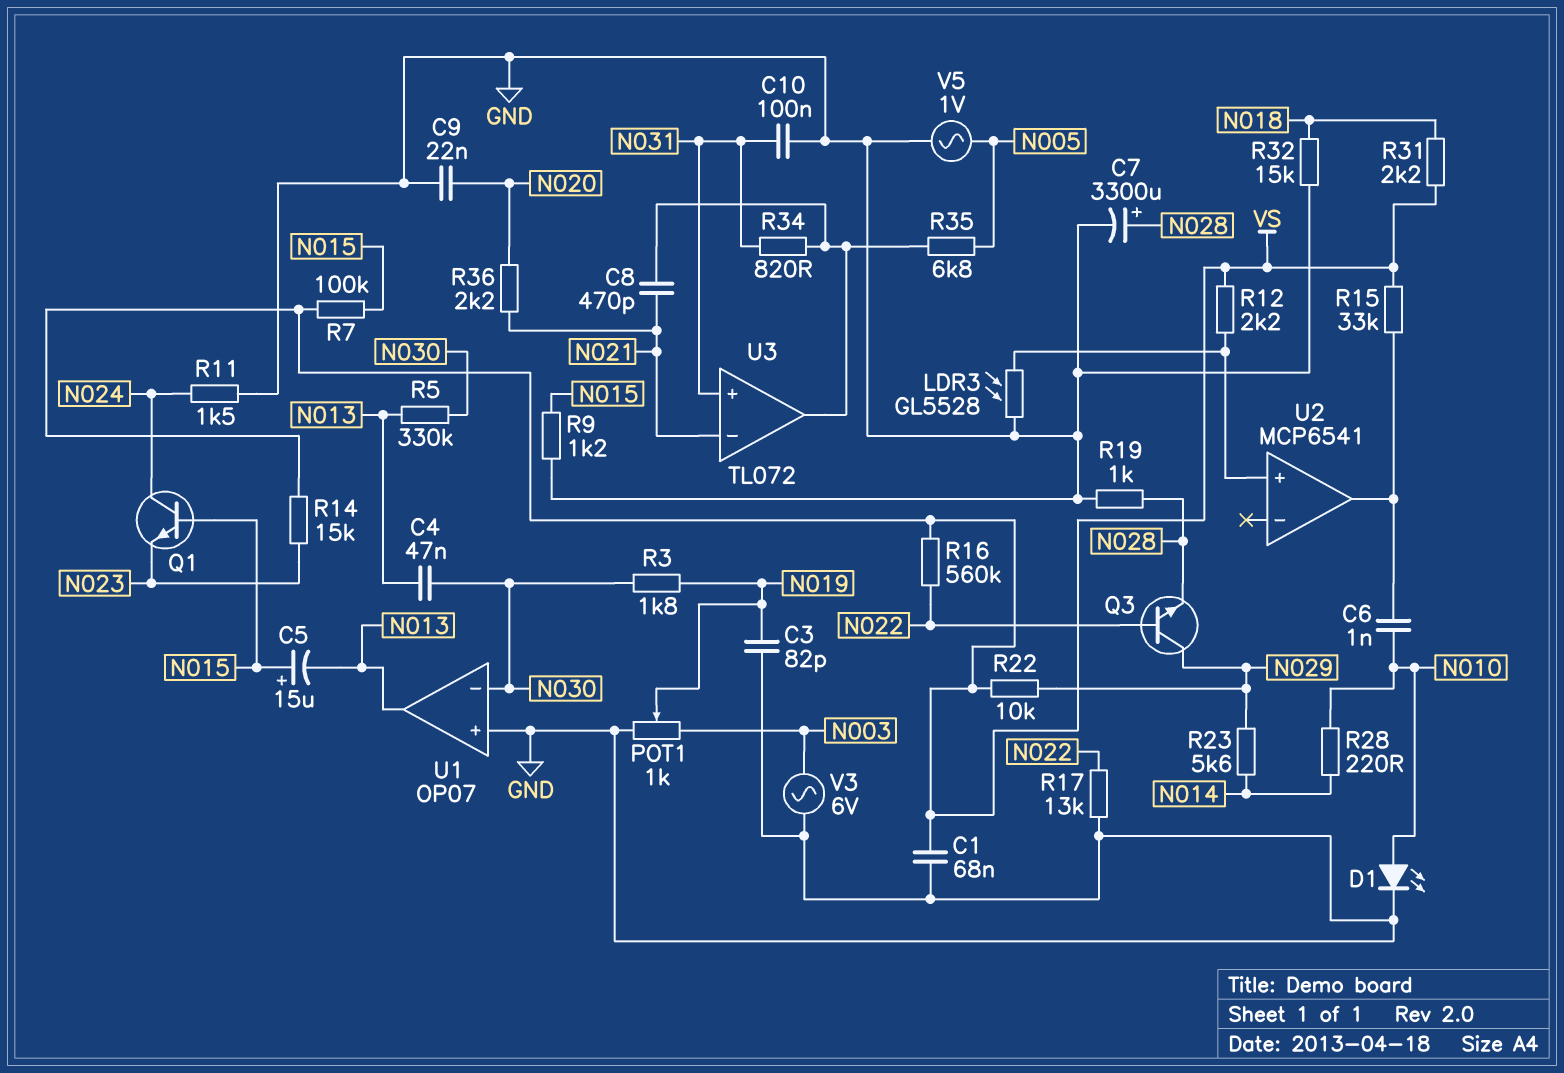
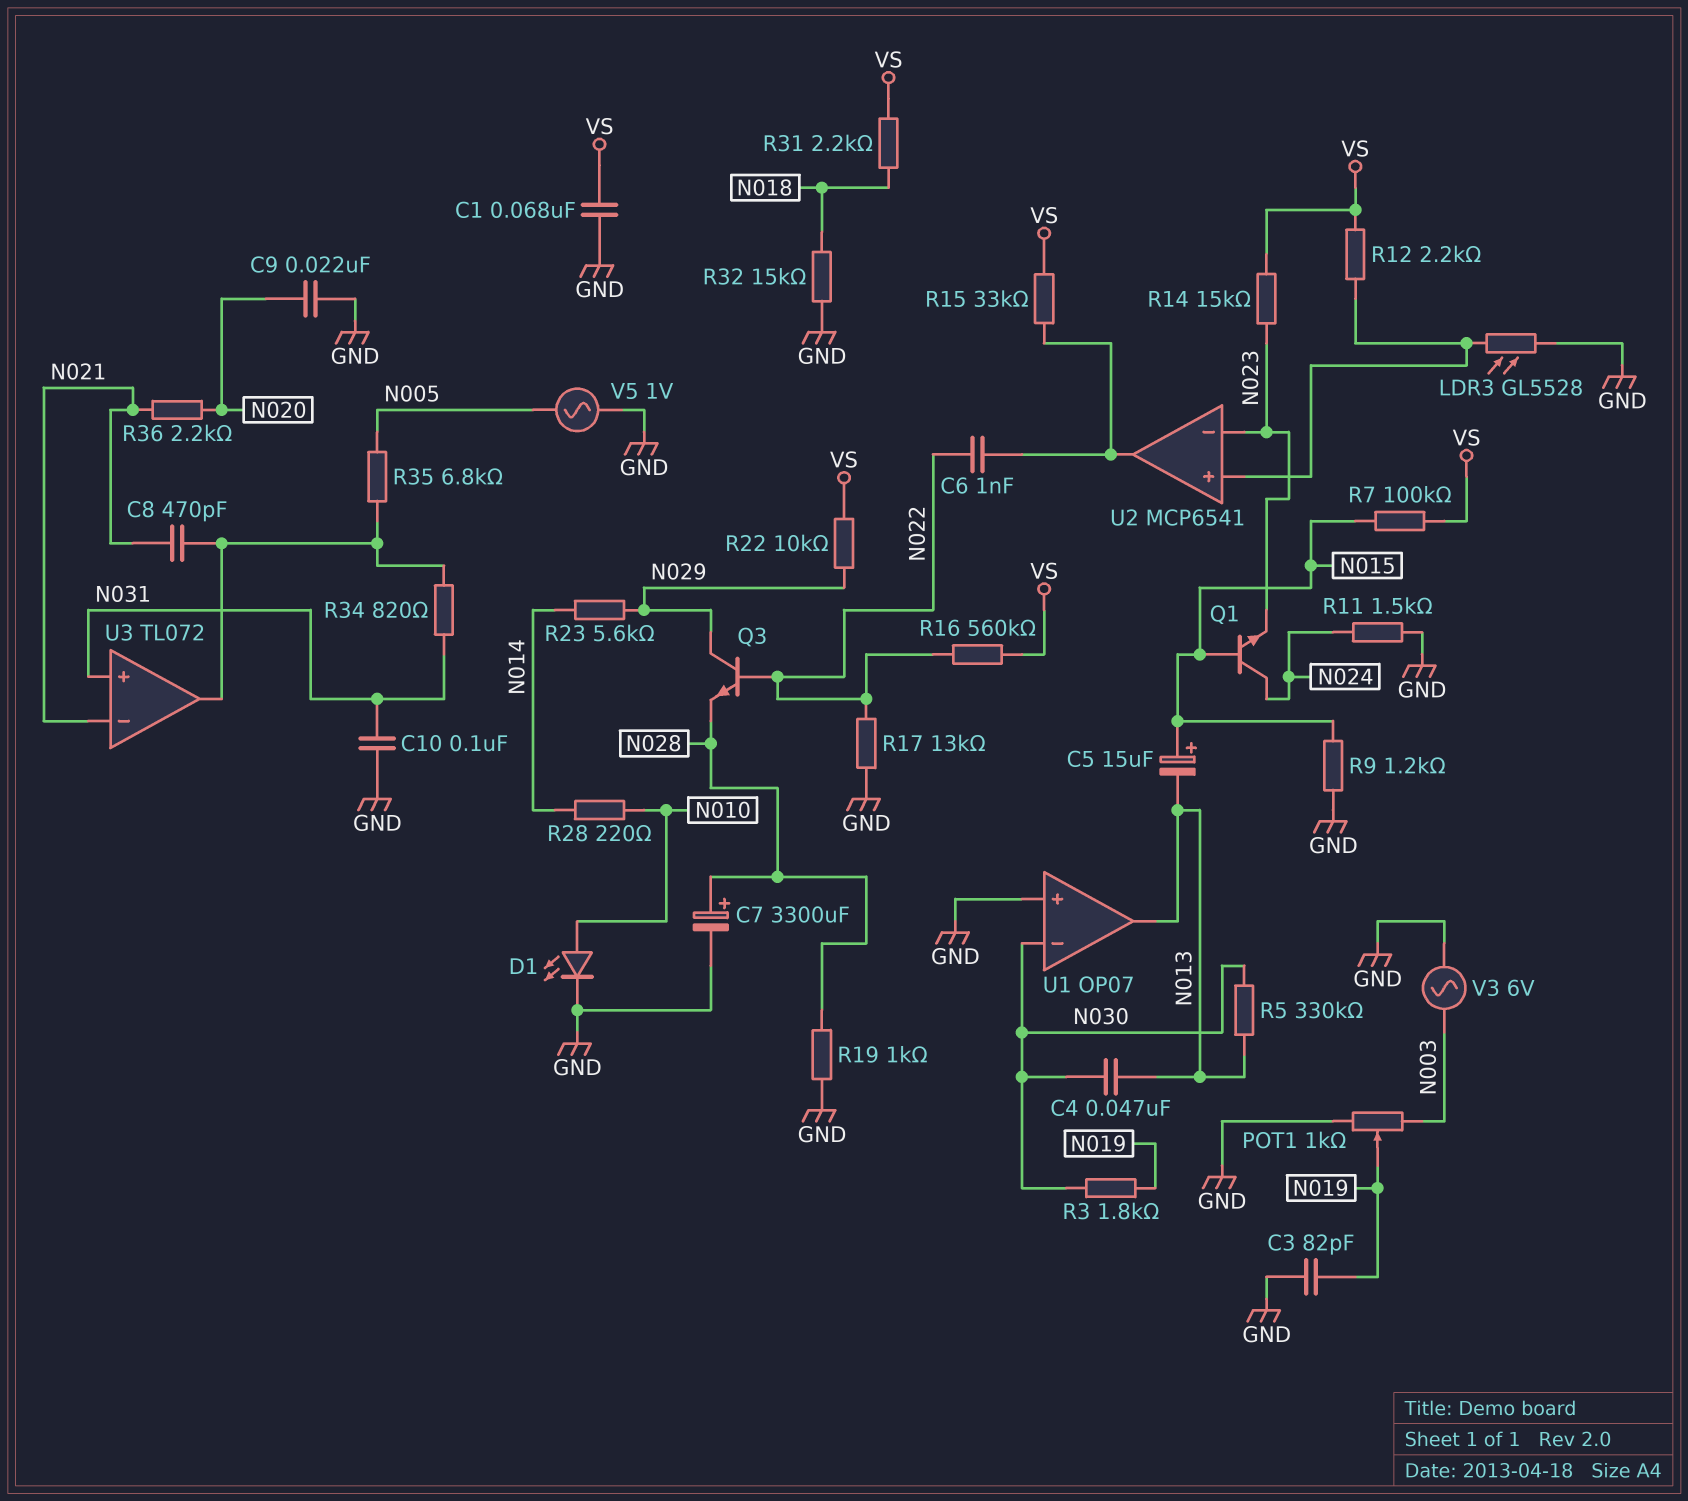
C6: 1nF (N010, U2/out) -> 1nF (N022, U2/out)
U2 pin in-: none -> N023

